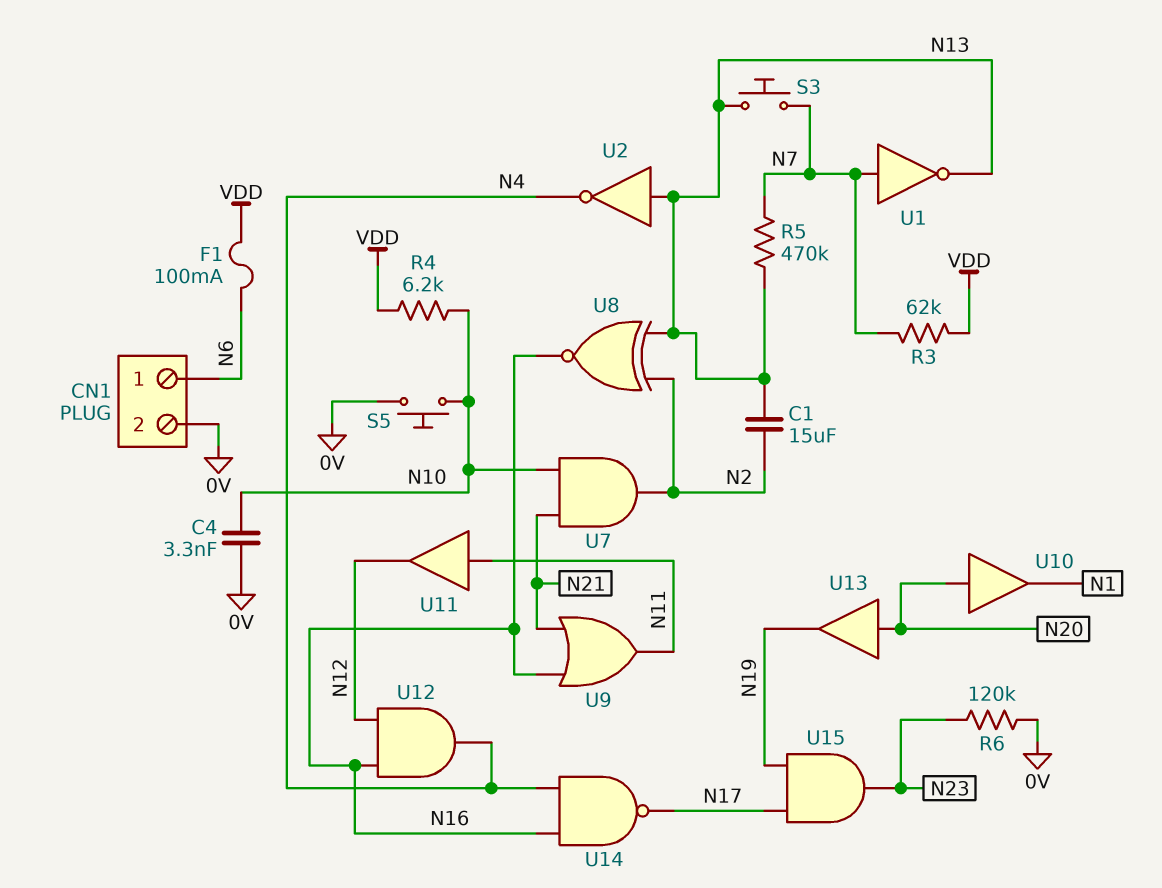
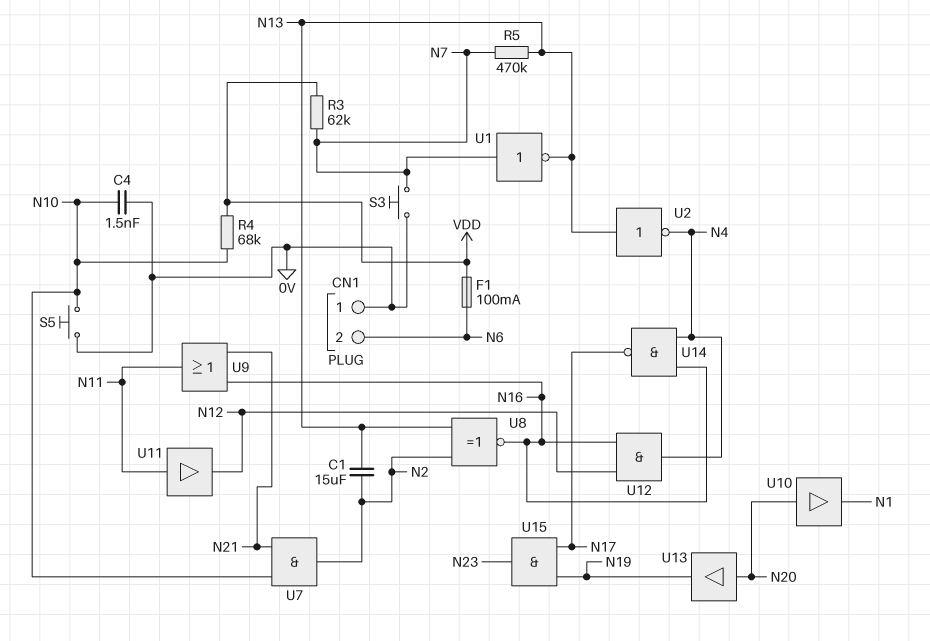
C4: 3.3nF (0V, N10) -> 1.5nF (0V, N10)
CN1 pin 1: N6 -> 0V
CN1 pin 2: 0V -> N6
R4: 6.2k (N10, VDD) -> 68k (N10, VDD)
R6: 120k (0V, N23) -> none
S3: button (N7, N13) -> button (0V, N7)

